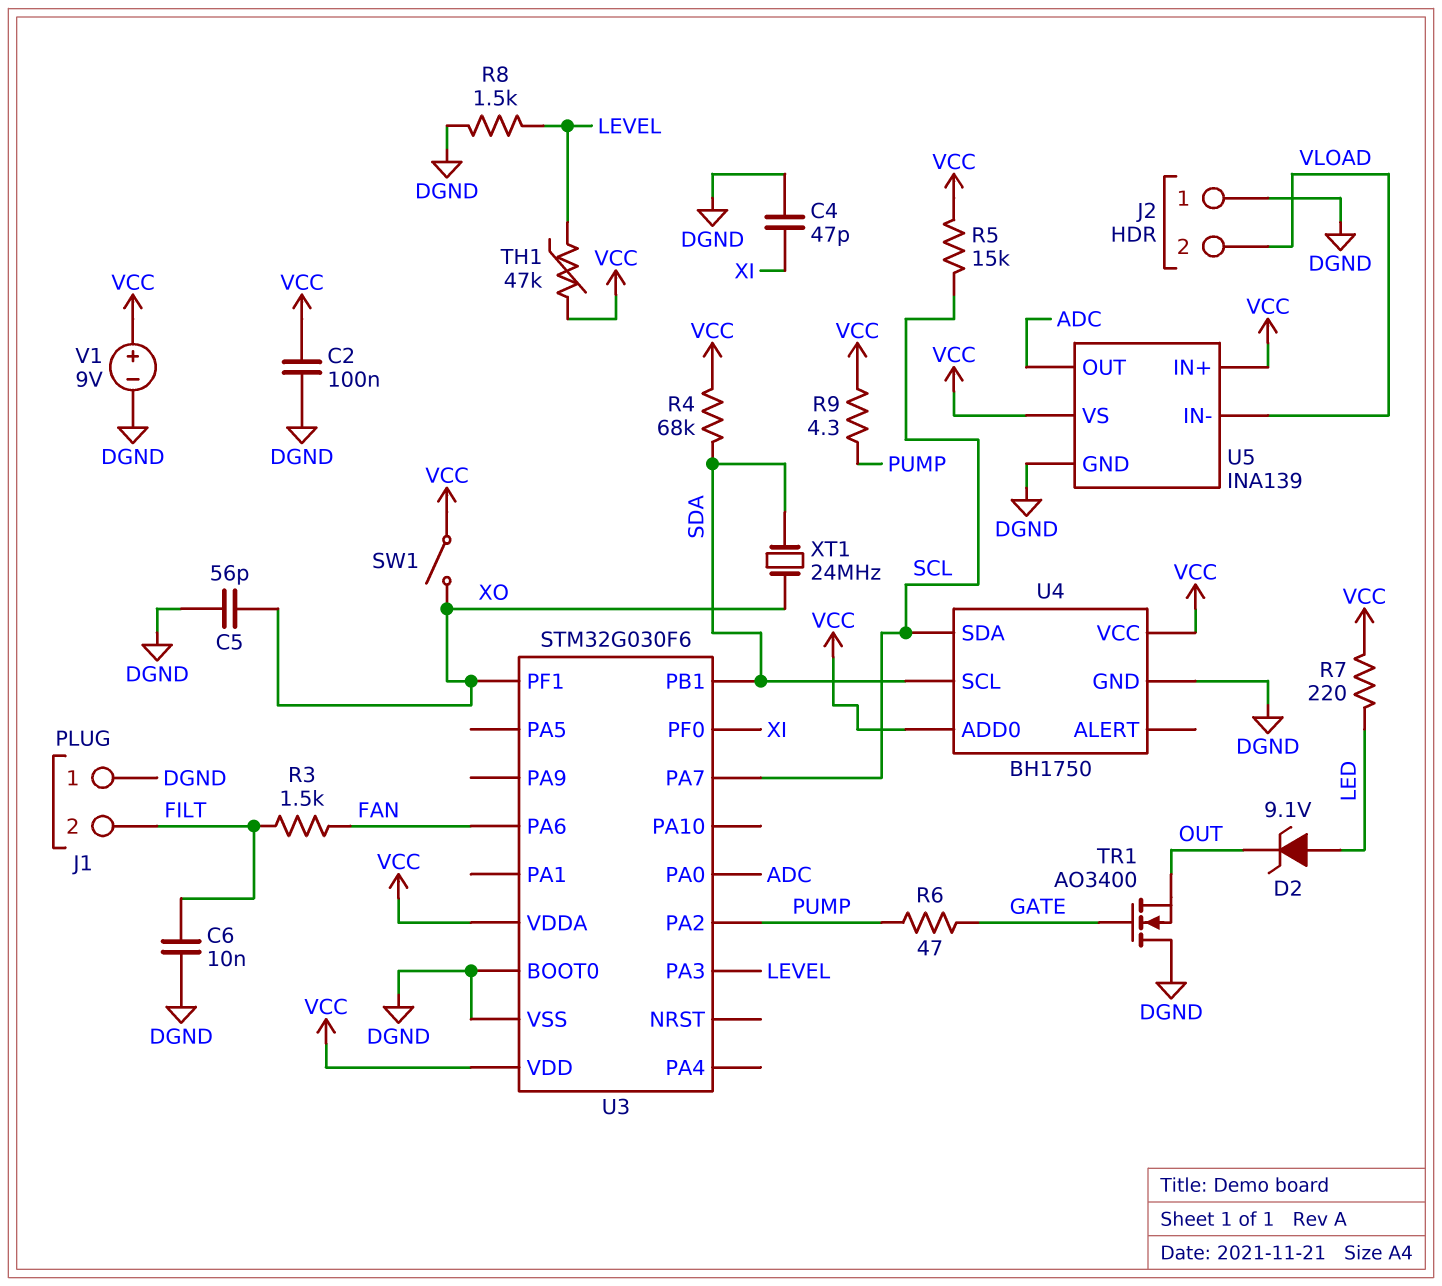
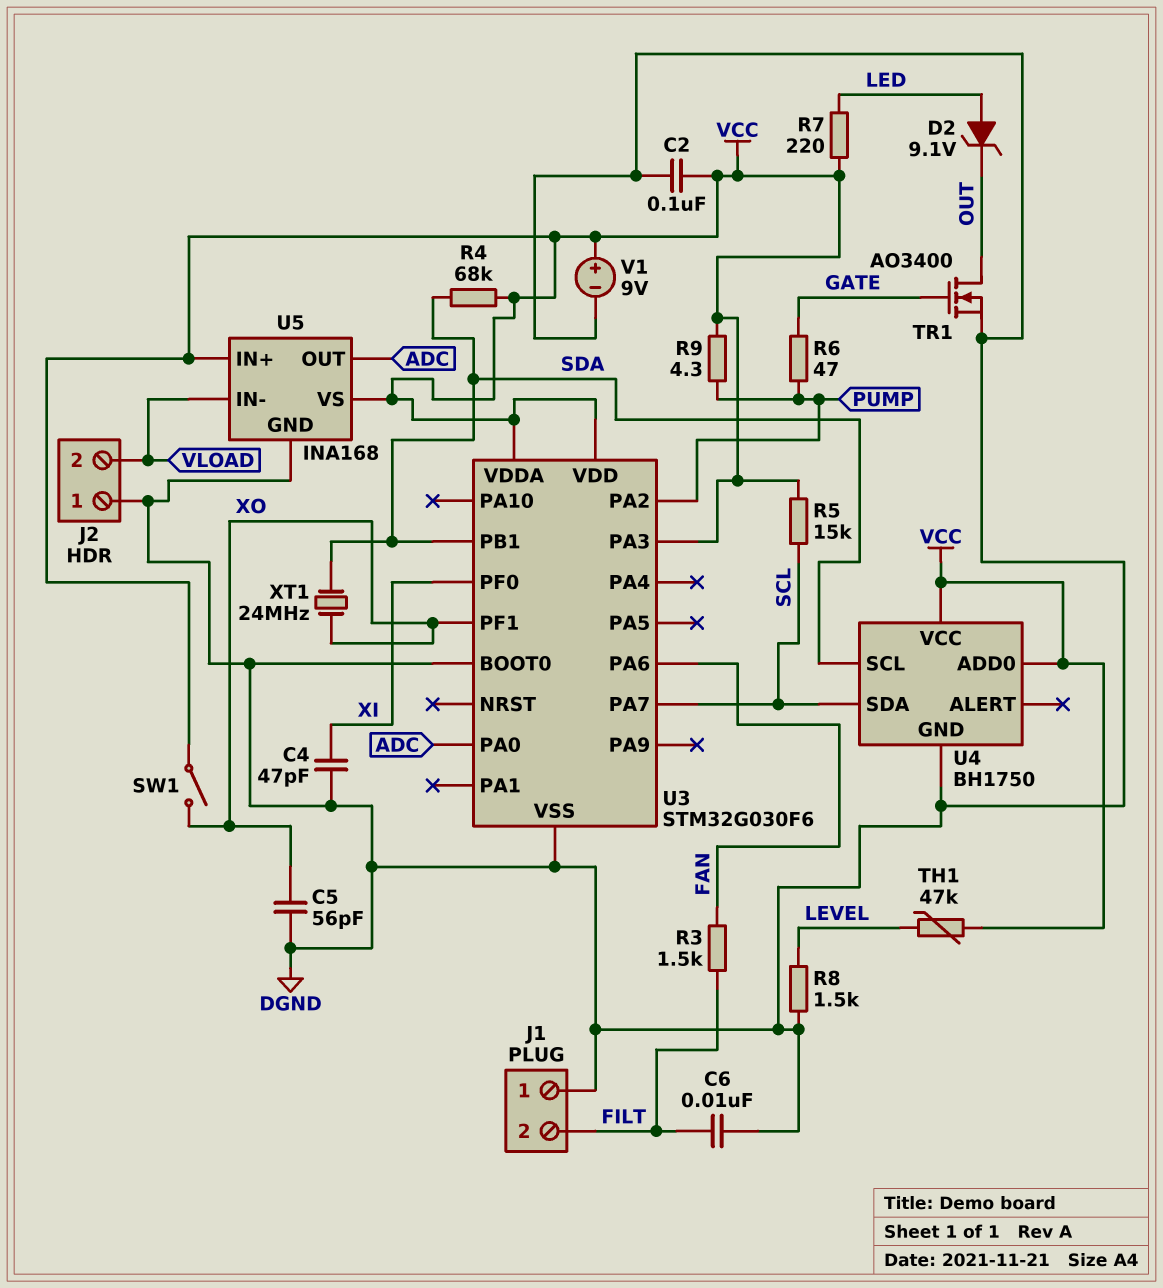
TR1: NMOS AO3400 (G GATE, D DGND, S OUT) -> NMOS AO3400 (G GATE, D OUT, S DGND)
U3 pin PA3: LEVEL -> VCC
U5: INA139 -> INA168

